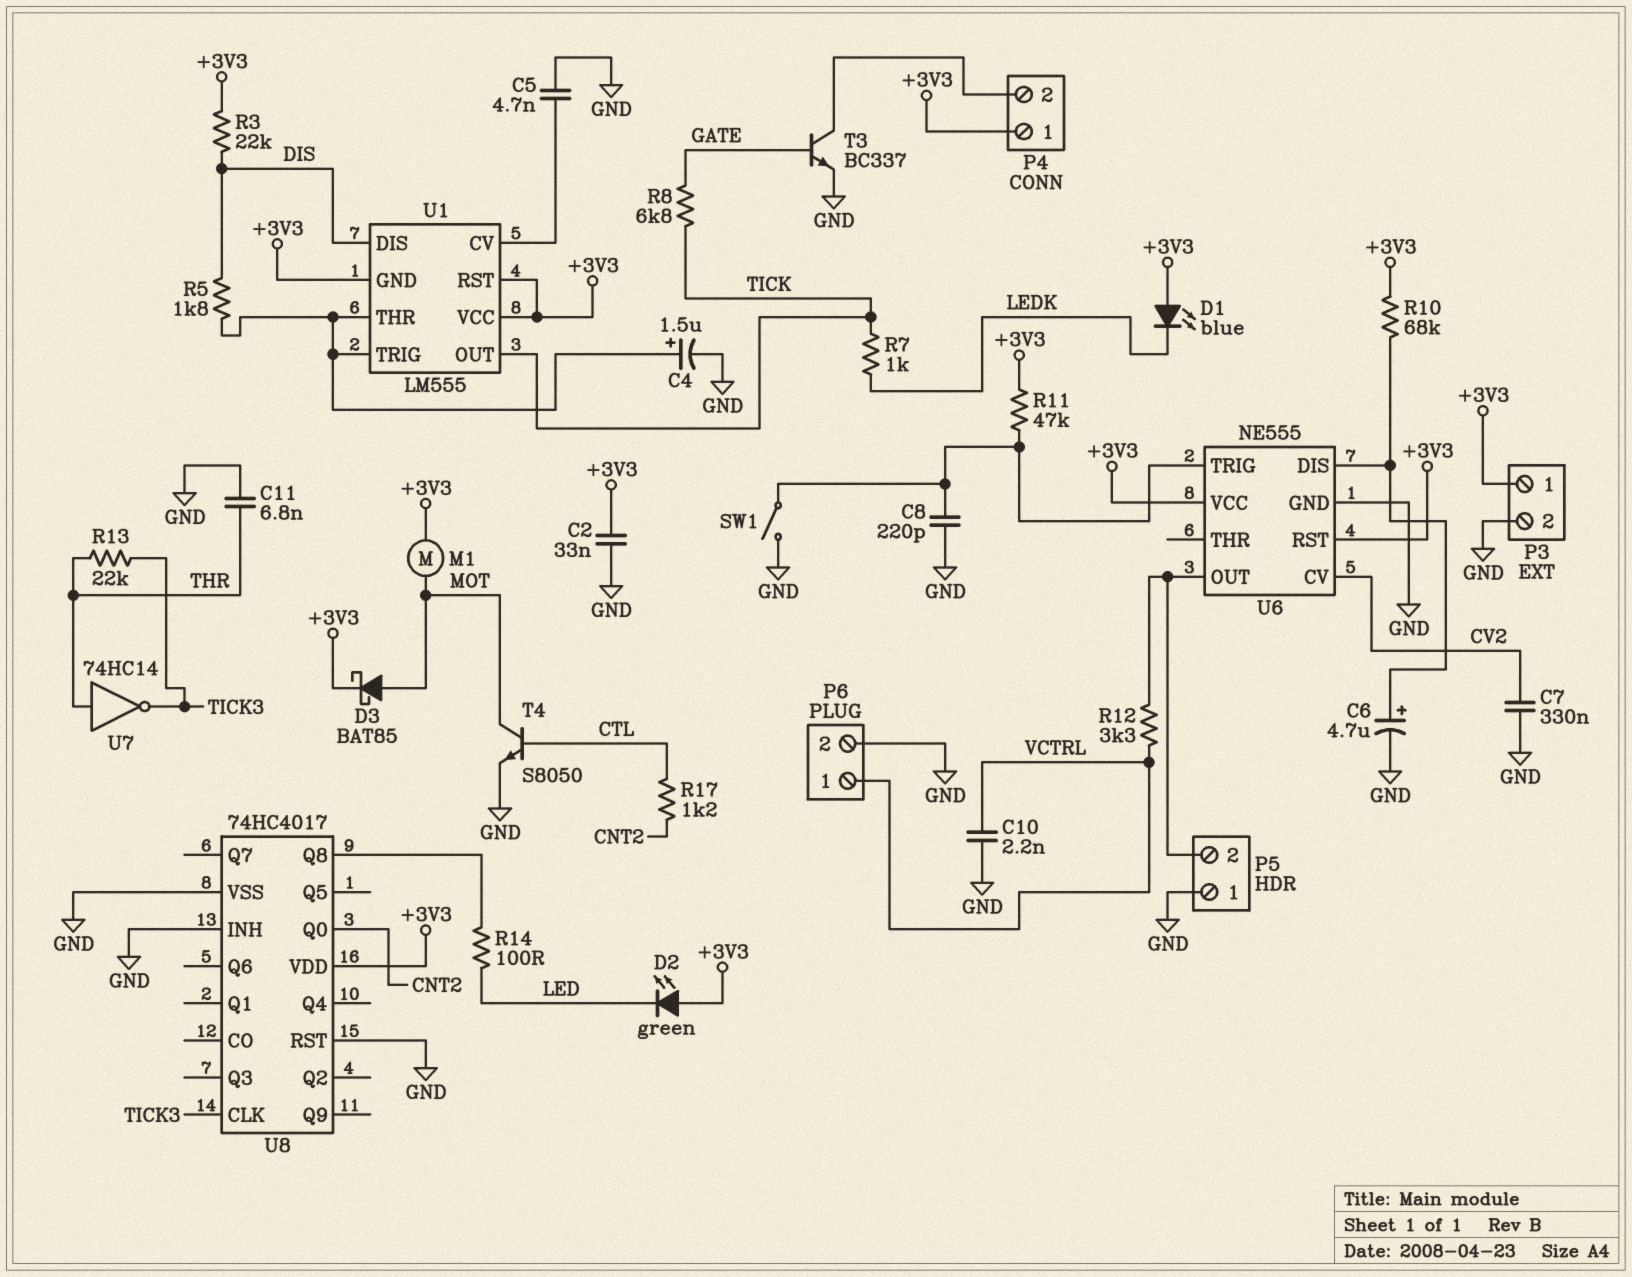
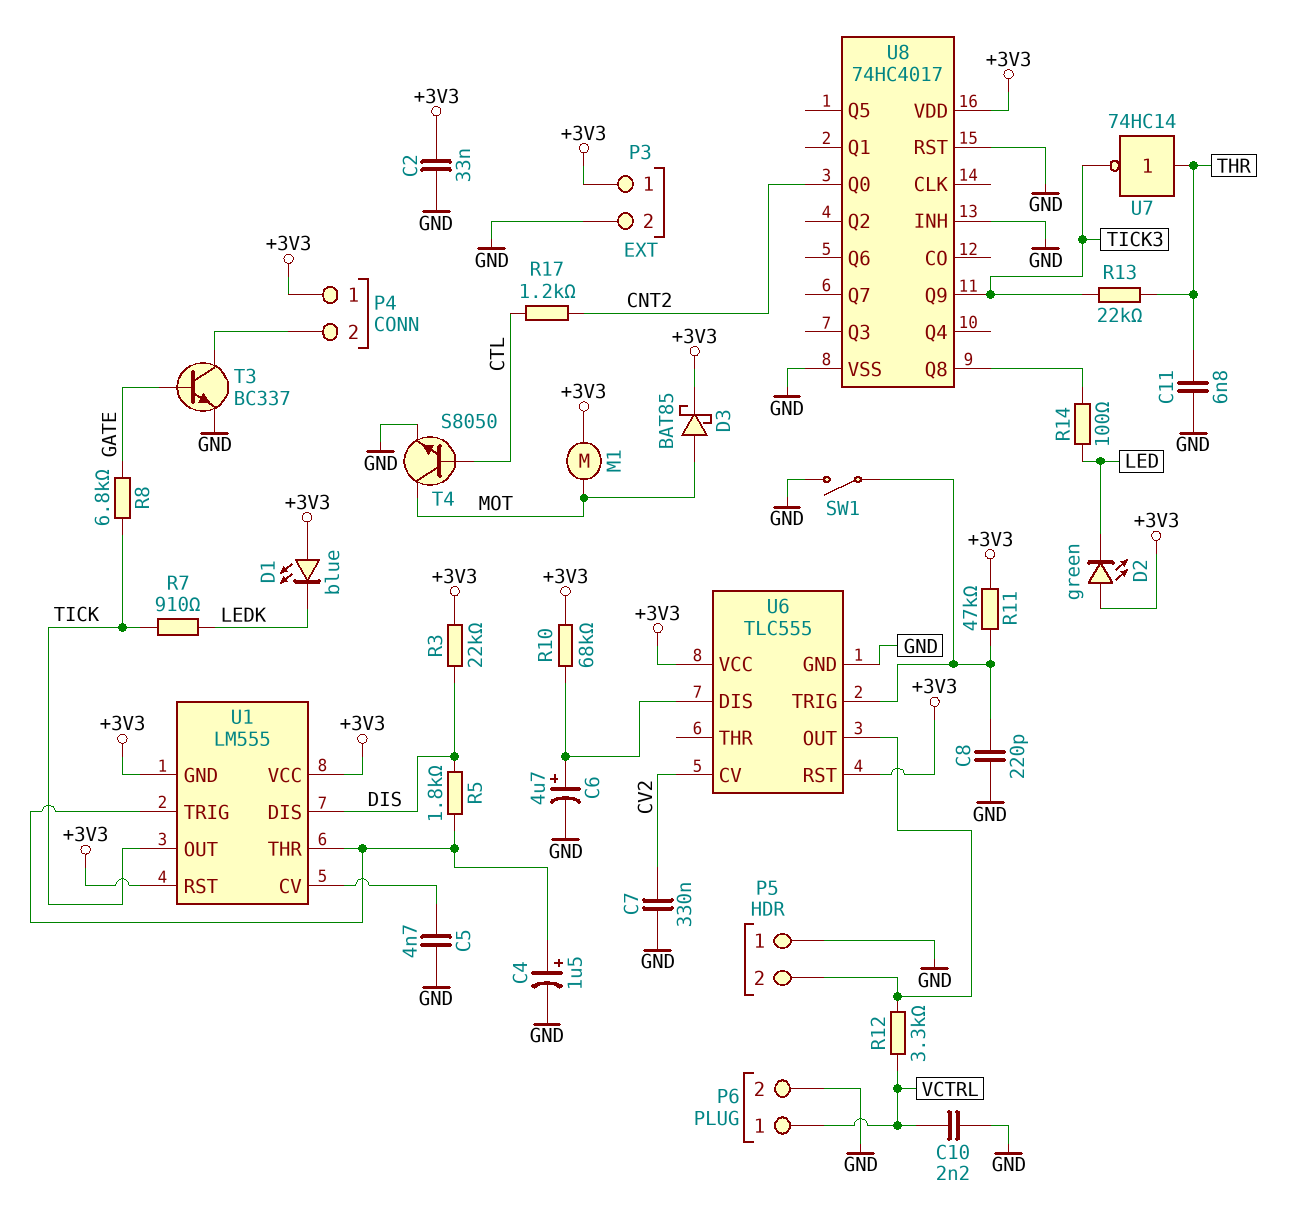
R7: 1k (LEDK, TICK) -> 910 (LEDK, TICK)
U6: NE555 -> TLC555
U8 pin CLK: TICK3 -> none
U8 pin Q9: none -> TICK3

